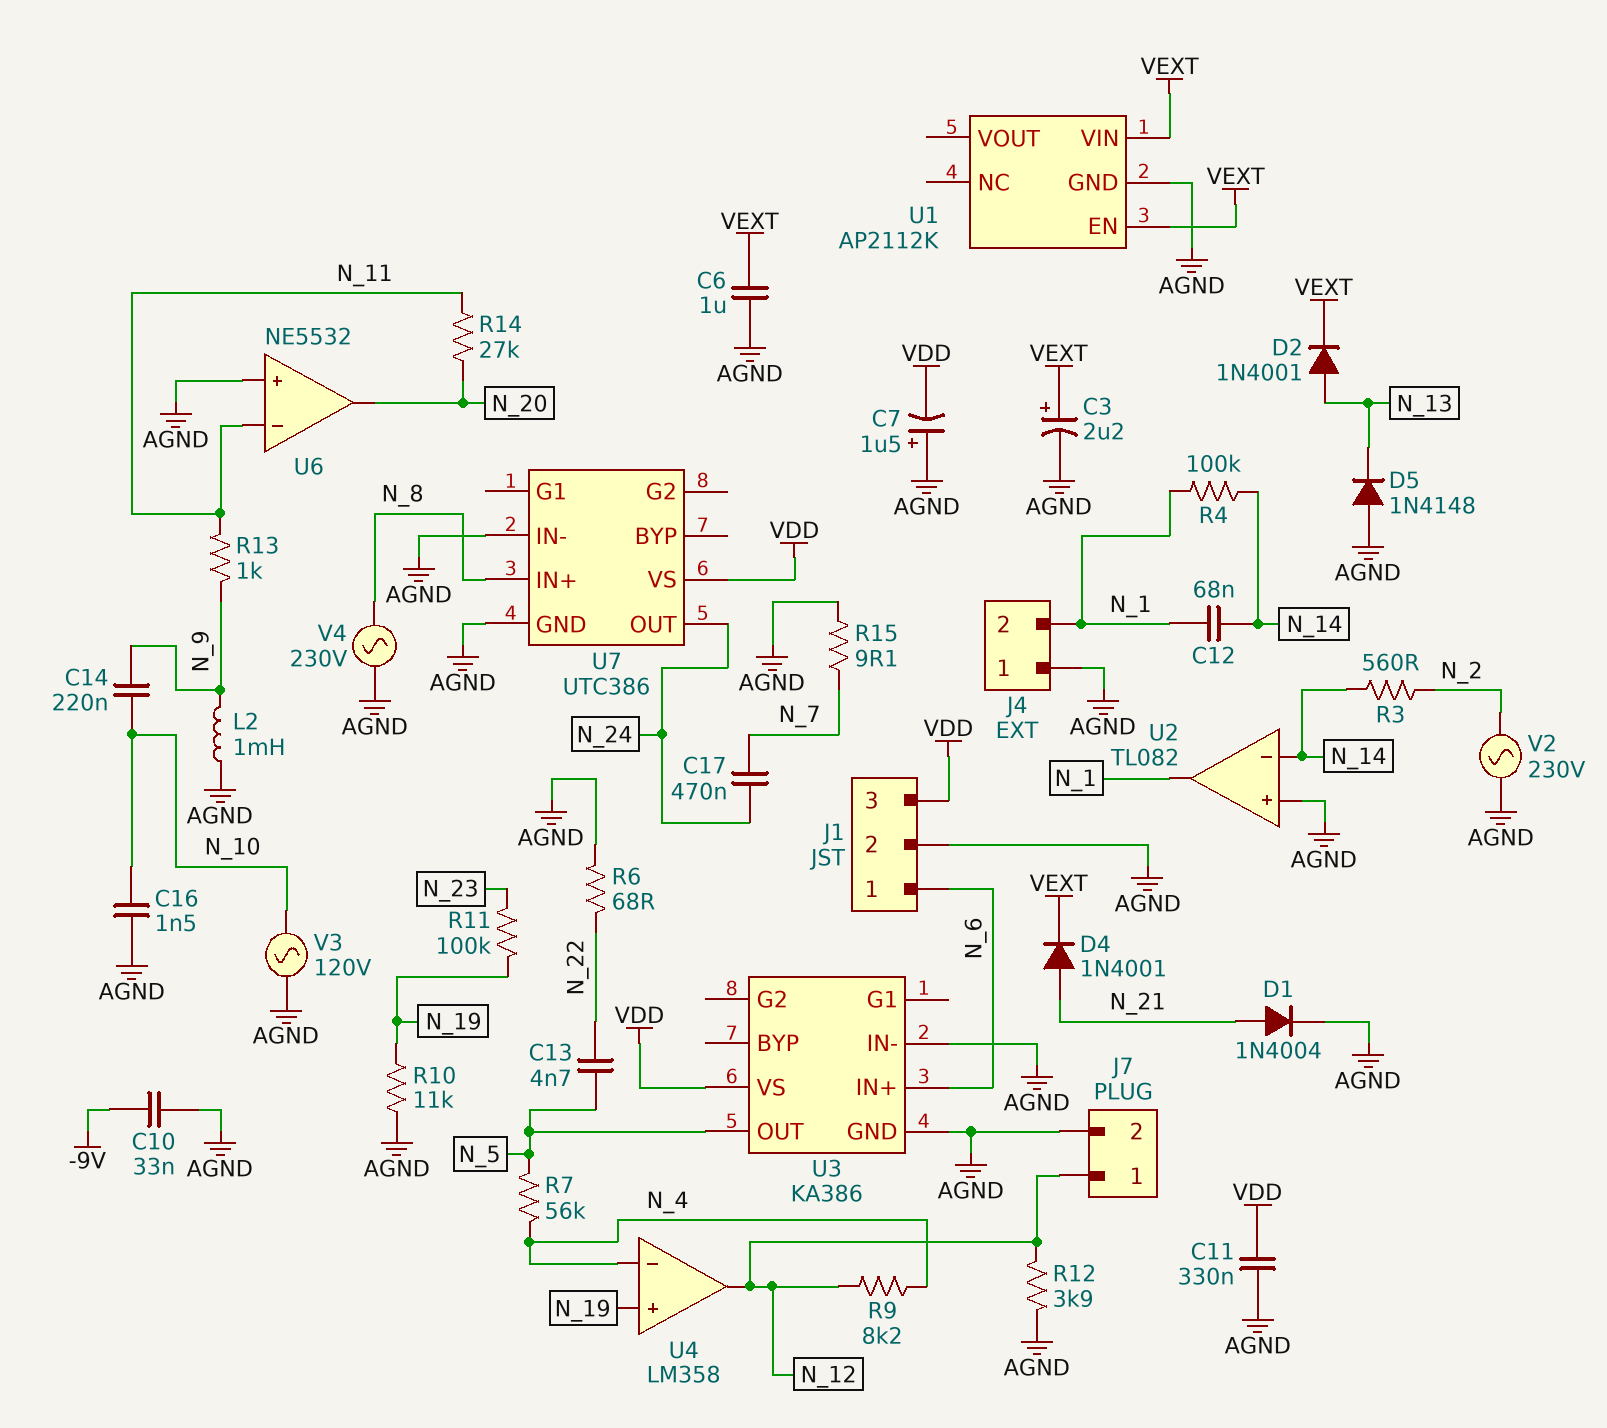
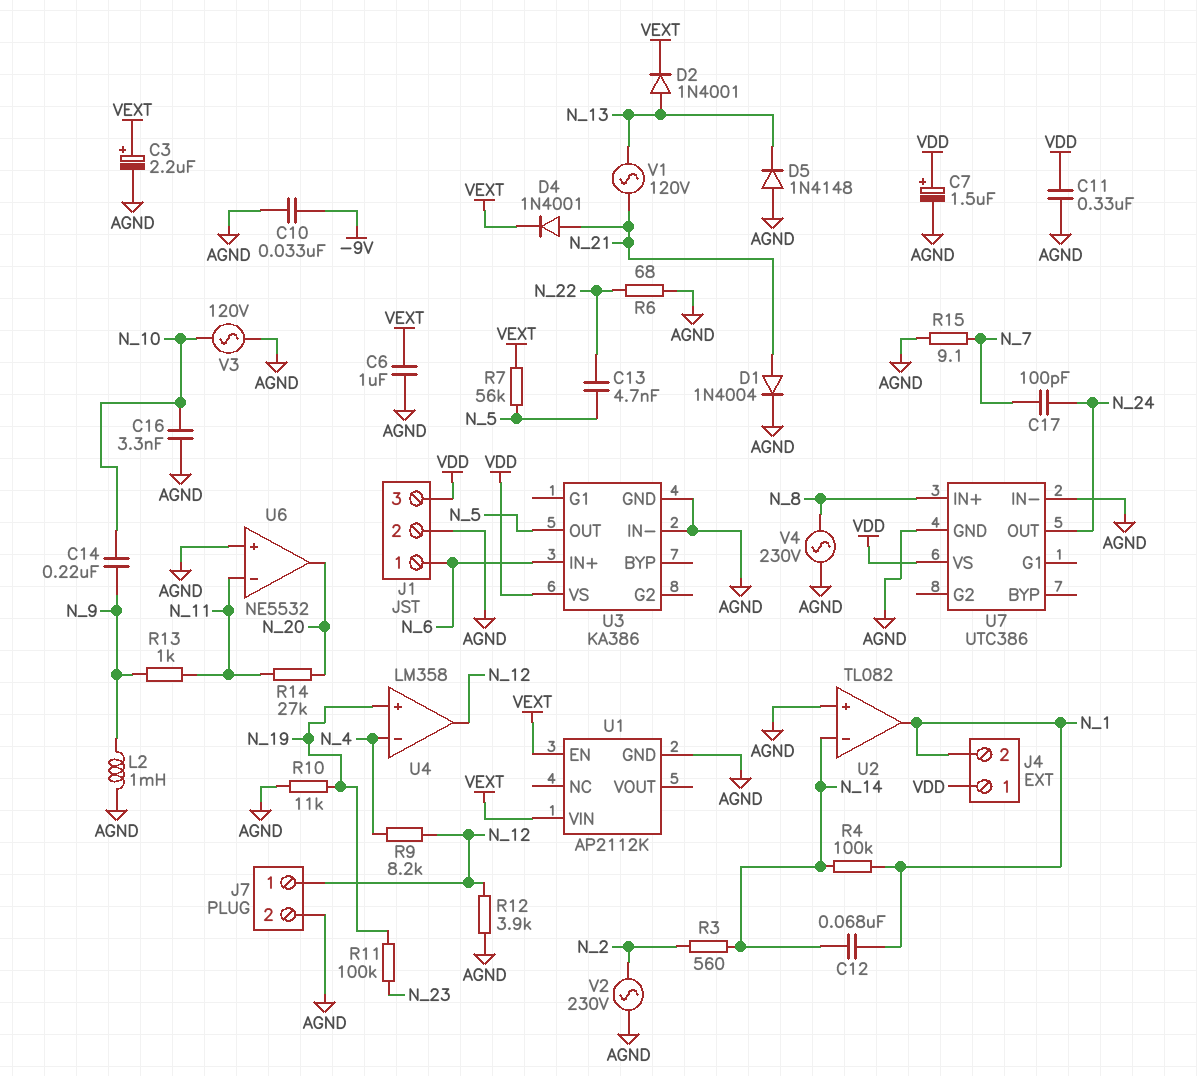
C7: 1.5uF (plus AGND, minus VDD) -> 1.5uF (plus VDD, minus AGND)
C16: 1.5nF (AGND, N_10) -> 3.3nF (AGND, N_10)
C17: 470nF (N_7, N_24) -> 100pF (N_7, N_24)
J4 pin 1: AGND -> VDD
R7: 56k (N_4, N_5) -> 56k (N_5, VEXT)
V1: none -> AC 120V (N_13, N_21)

